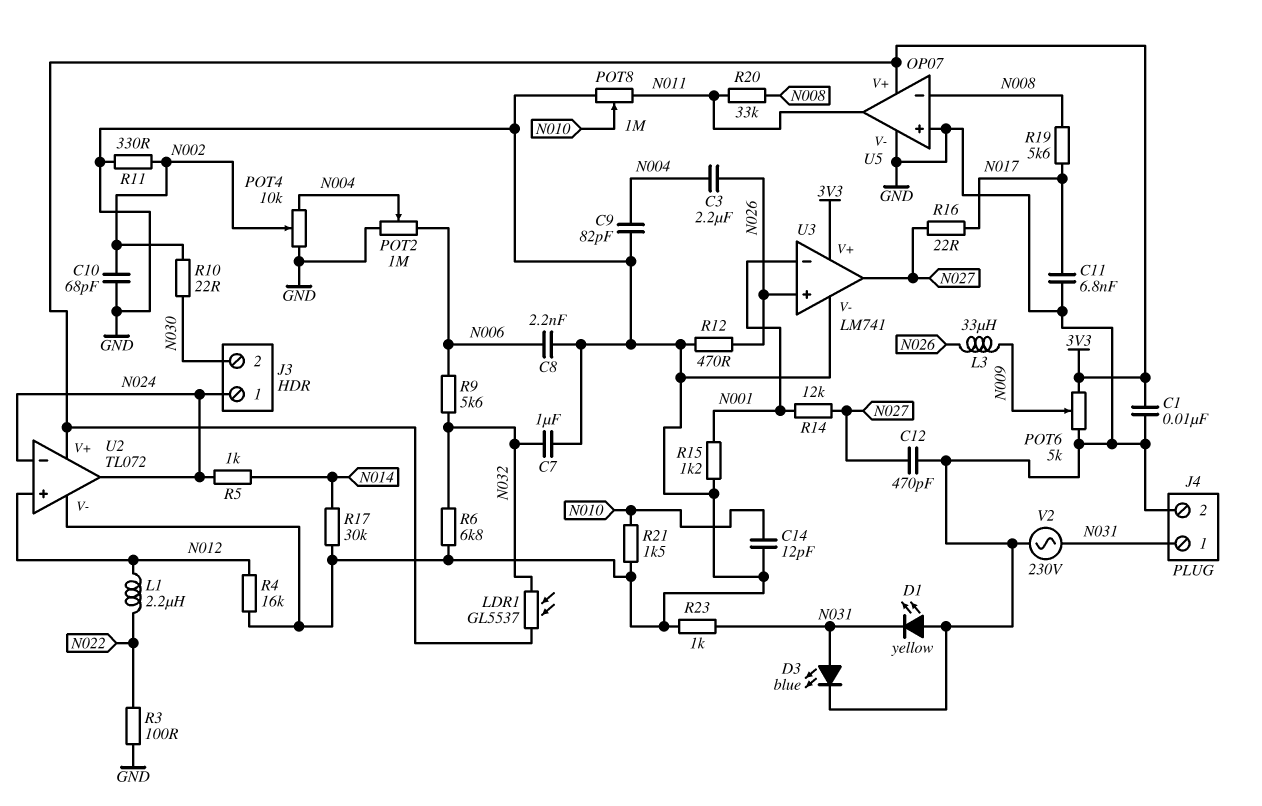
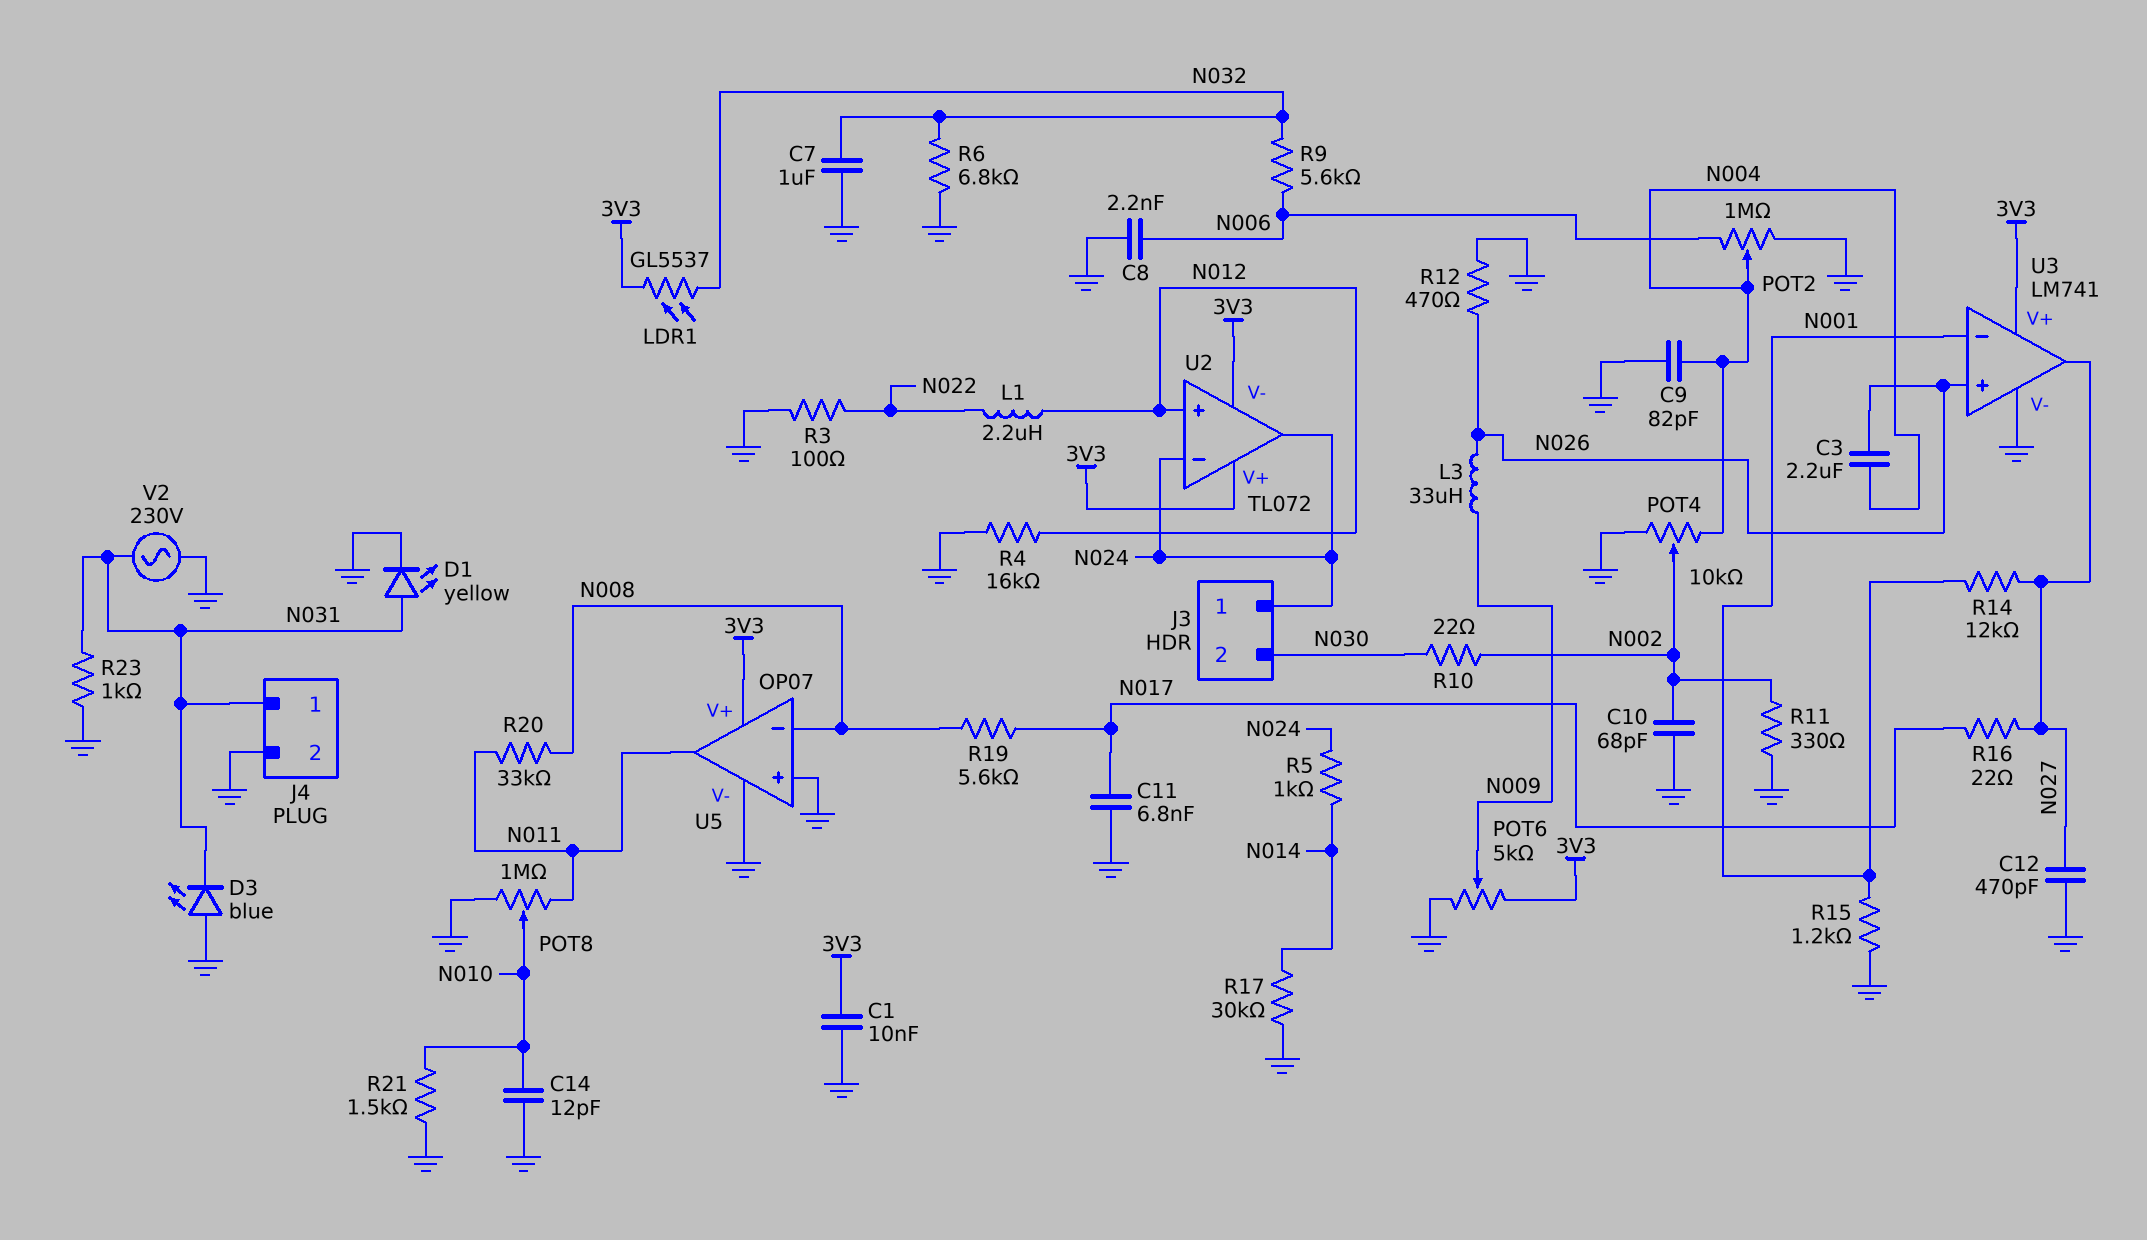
D1: LED yellow (A GND, K N031) -> LED yellow (A N031, K GND)
D3: LED blue (A N031, K GND) -> LED blue (A GND, K N031)
U2 pin V-: GND -> 3V3

